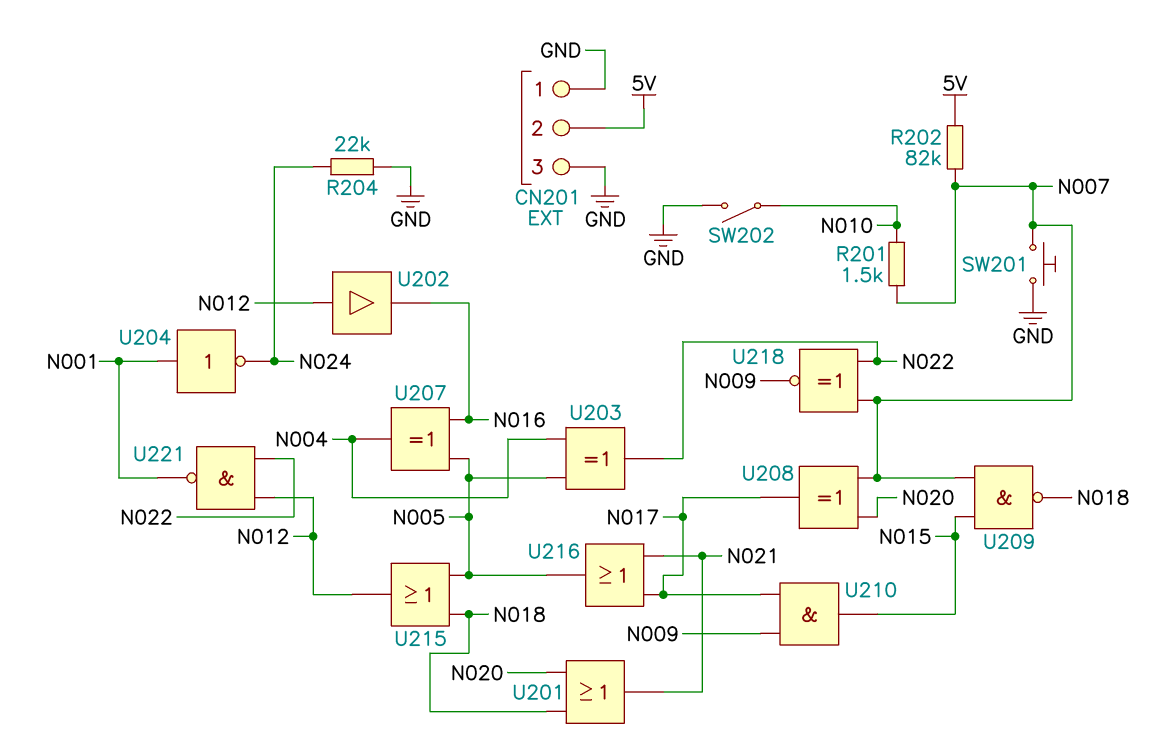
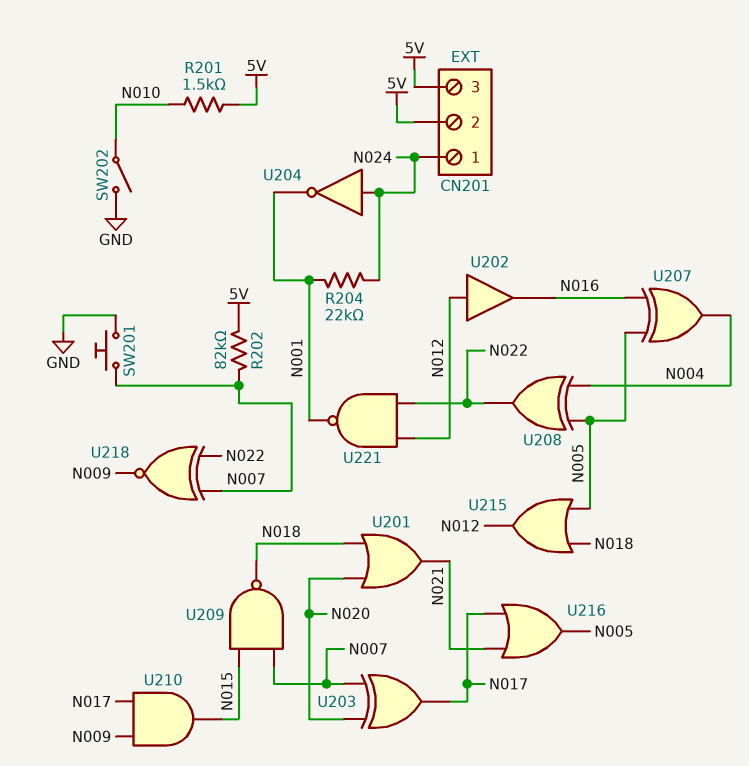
CN201 pin 1: GND -> N024
CN201 pin 3: GND -> 5V
R201: 1.5k (N007, N010) -> 1.5k (5V, N010)
R204: 22k (GND, N024) -> 22k (N001, N024)
U203: XOR (in N004, in N005, out N022) -> XOR (in N007, in N020, out N017)
U204: NOT (in N001, out N024) -> NOT (in N024, out N001)
U208: XOR (in N007, in N020, out N017) -> XOR (in N004, in N005, out N022)

